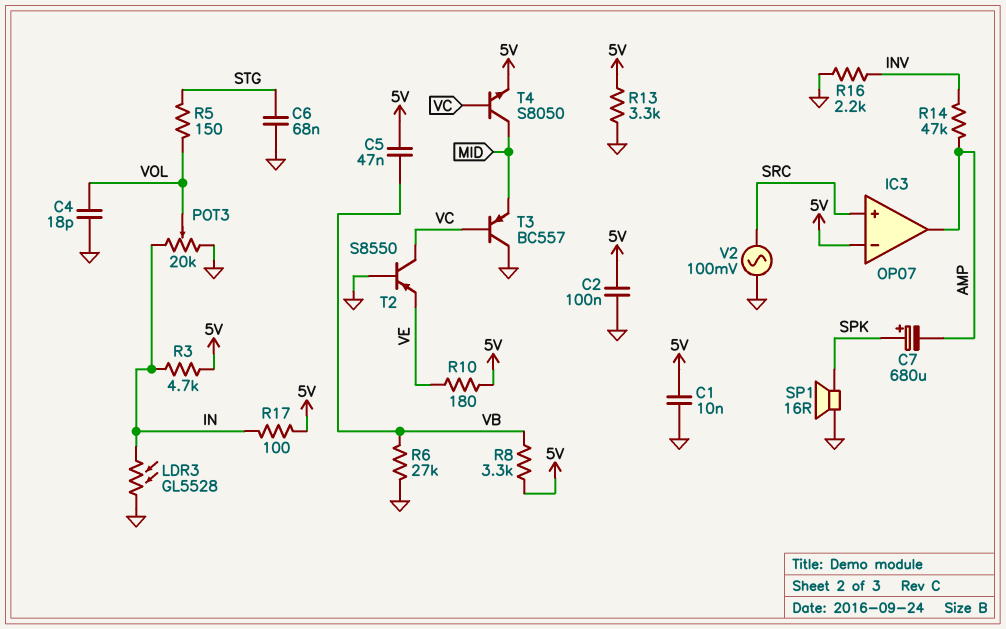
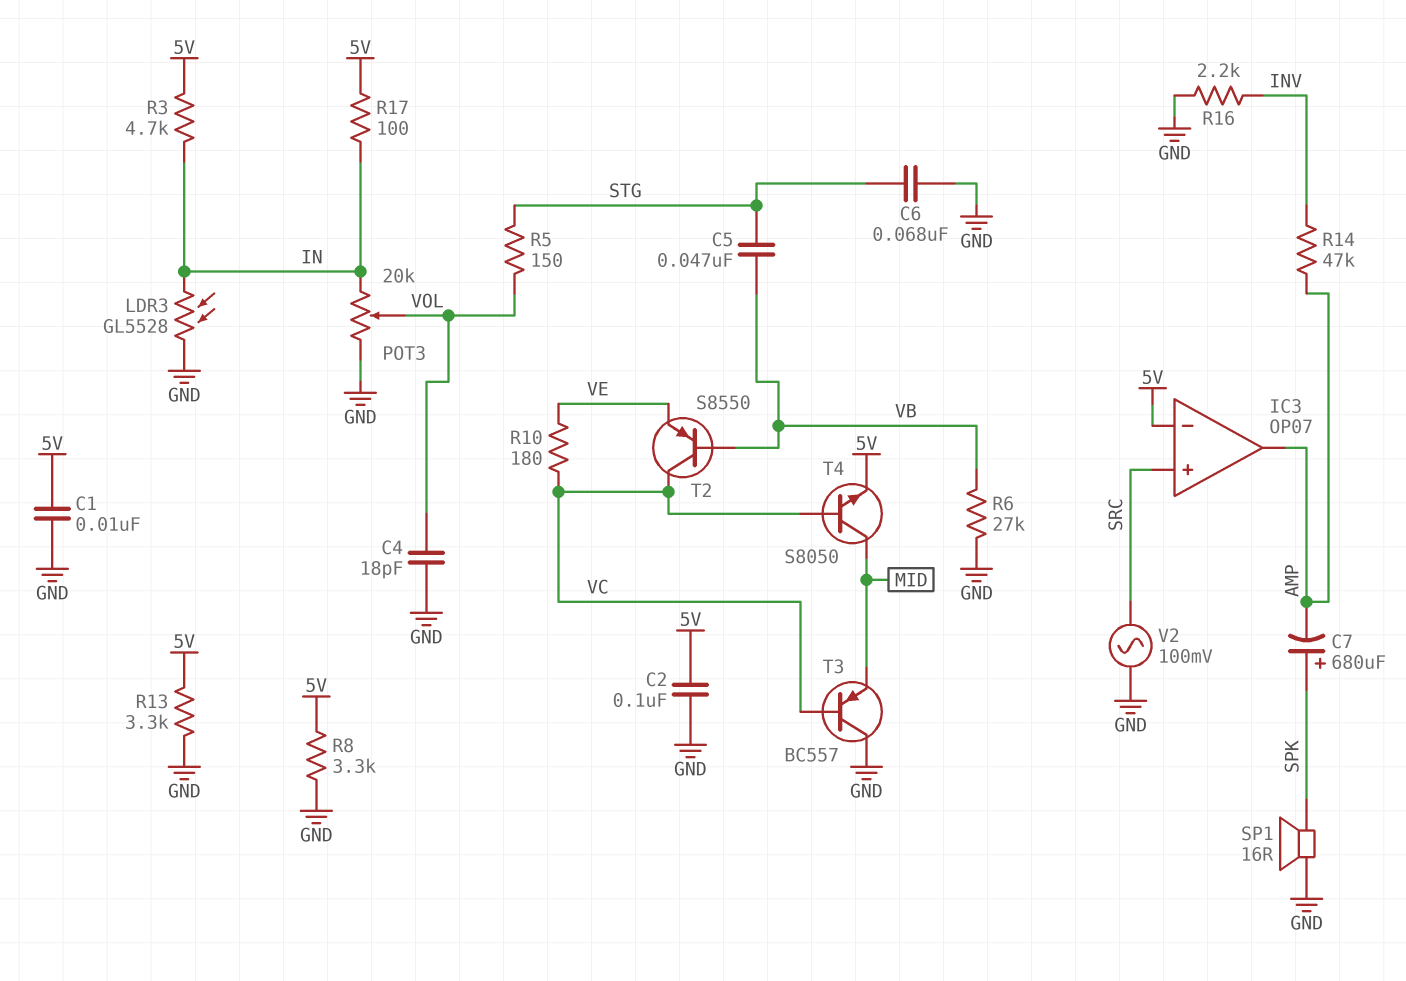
C5: 47nF (5V, VB) -> 47nF (STG, VB)
R8: 3.3k (5V, VB) -> 3.3k (5V, GND)
R10: 180 (5V, VE) -> 180 (VC, VE)
T2: PNP S8550 (B GND, C VC, E VE) -> PNP S8550 (B VB, C VC, E VE)

